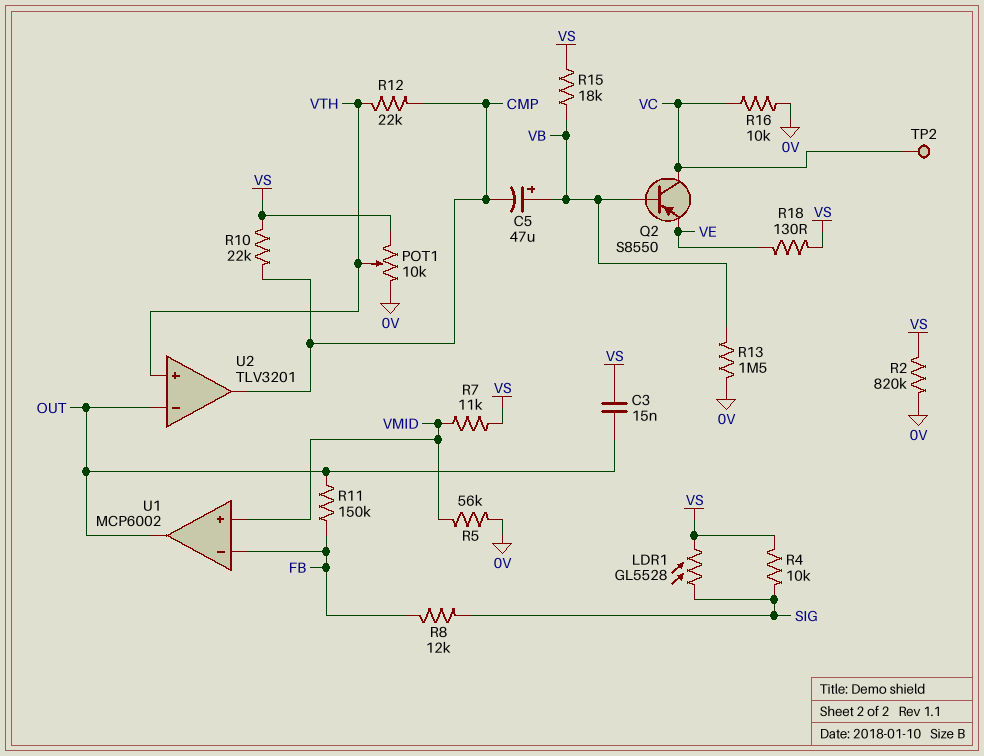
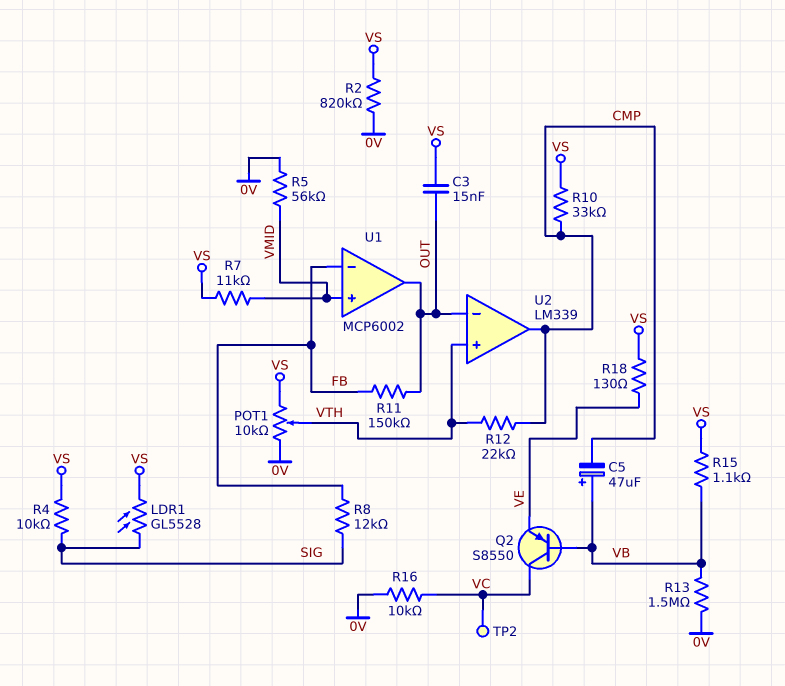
R10: 22k (CMP, VS) -> 33k (CMP, VS)
R15: 18k (VB, VS) -> 1.1k (VB, VS)
U2: TLV3201 -> LM339

